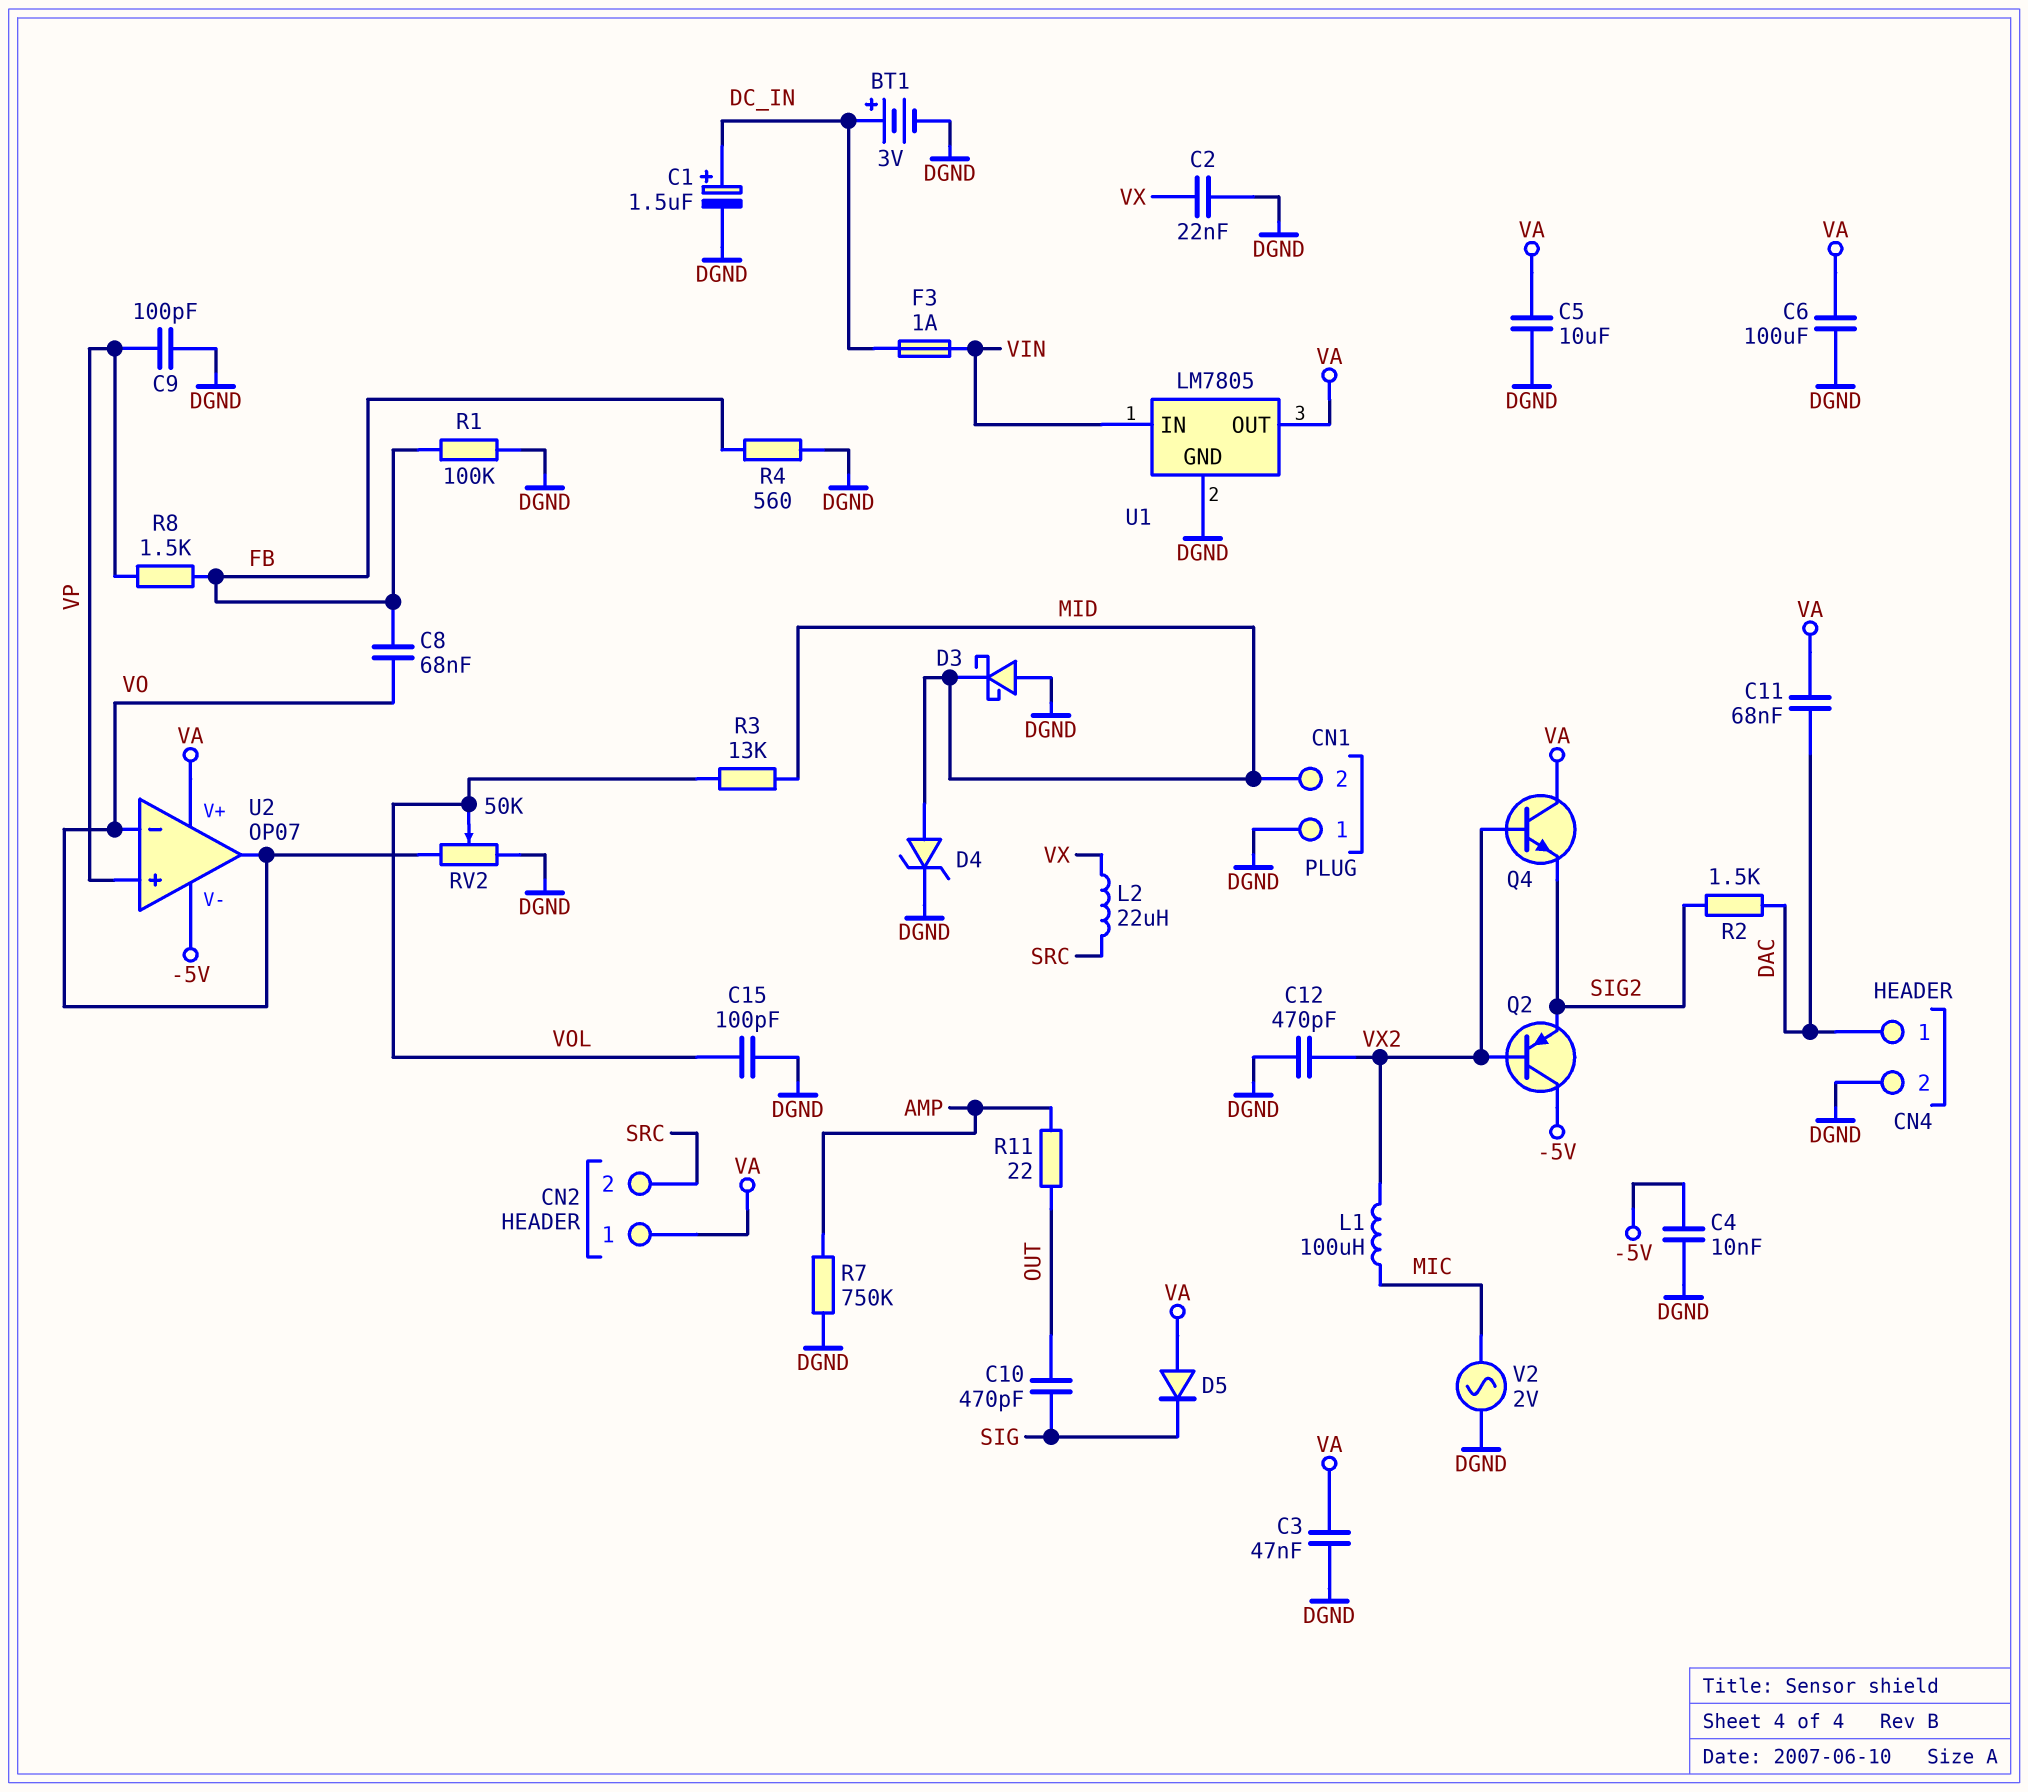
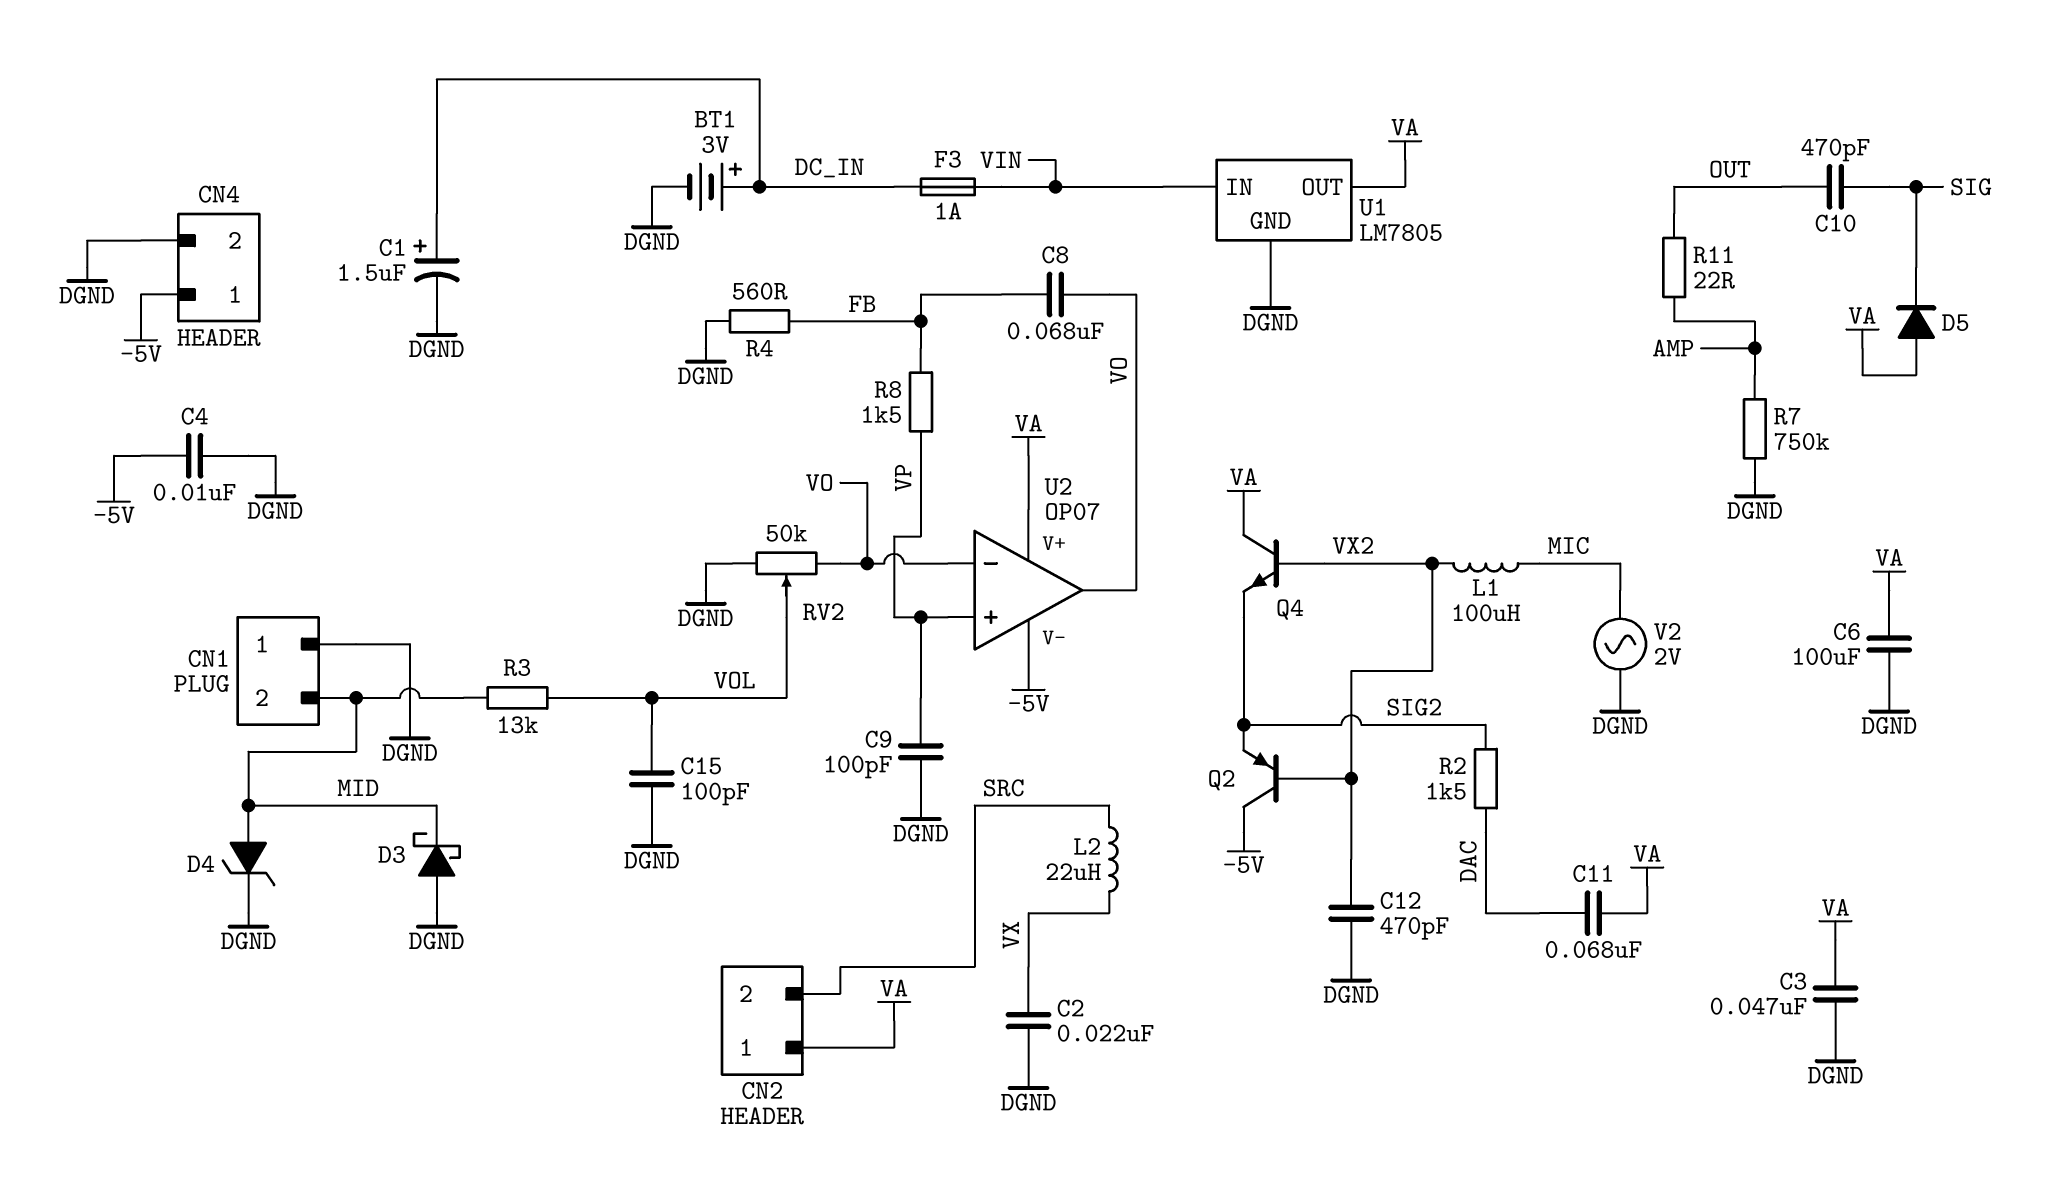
C5: 10uF (DGND, VA) -> none
CN4 pin 1: DAC -> -5V
R1: 100k (DGND, FB) -> none

